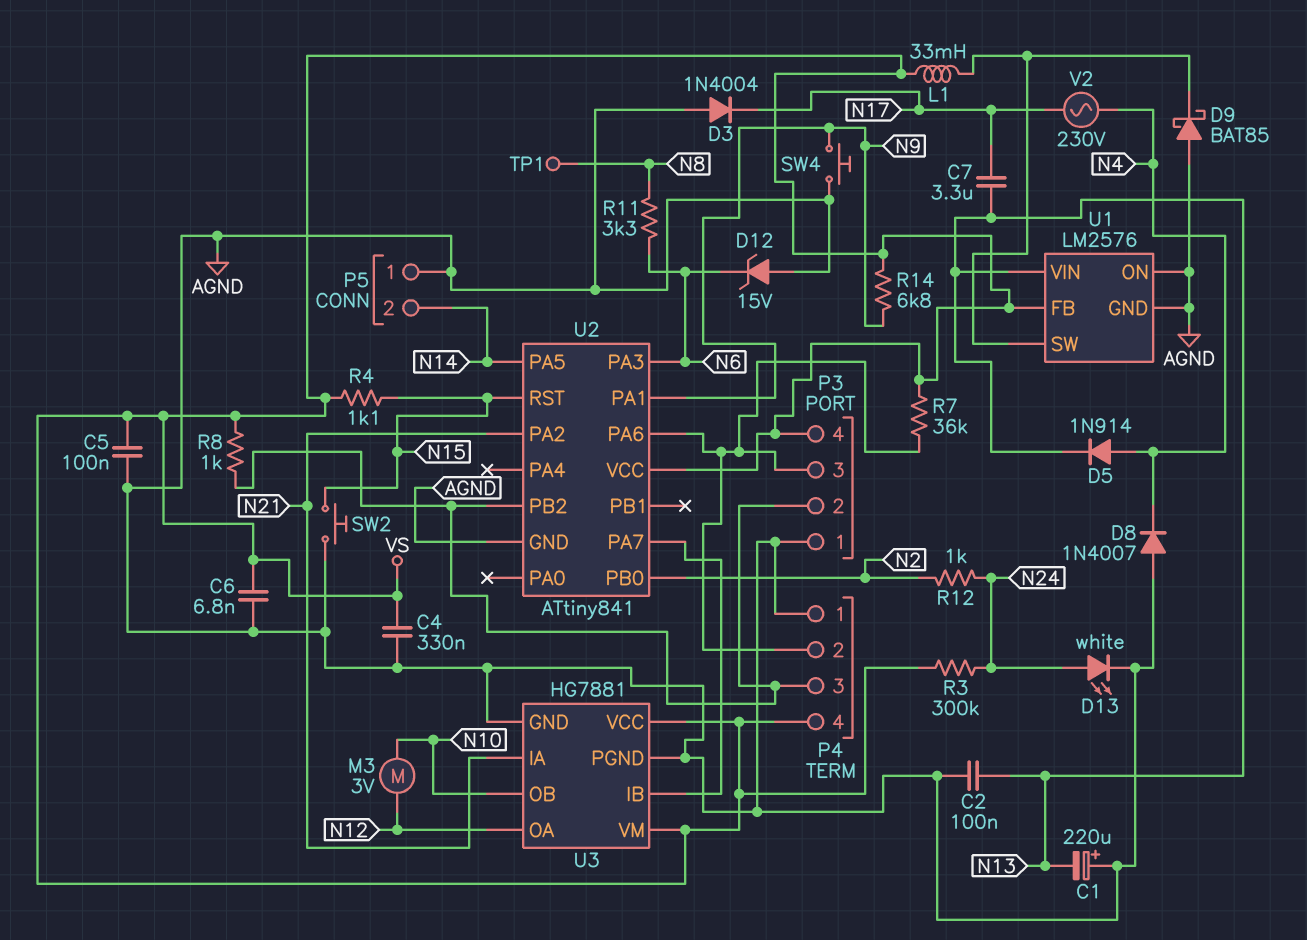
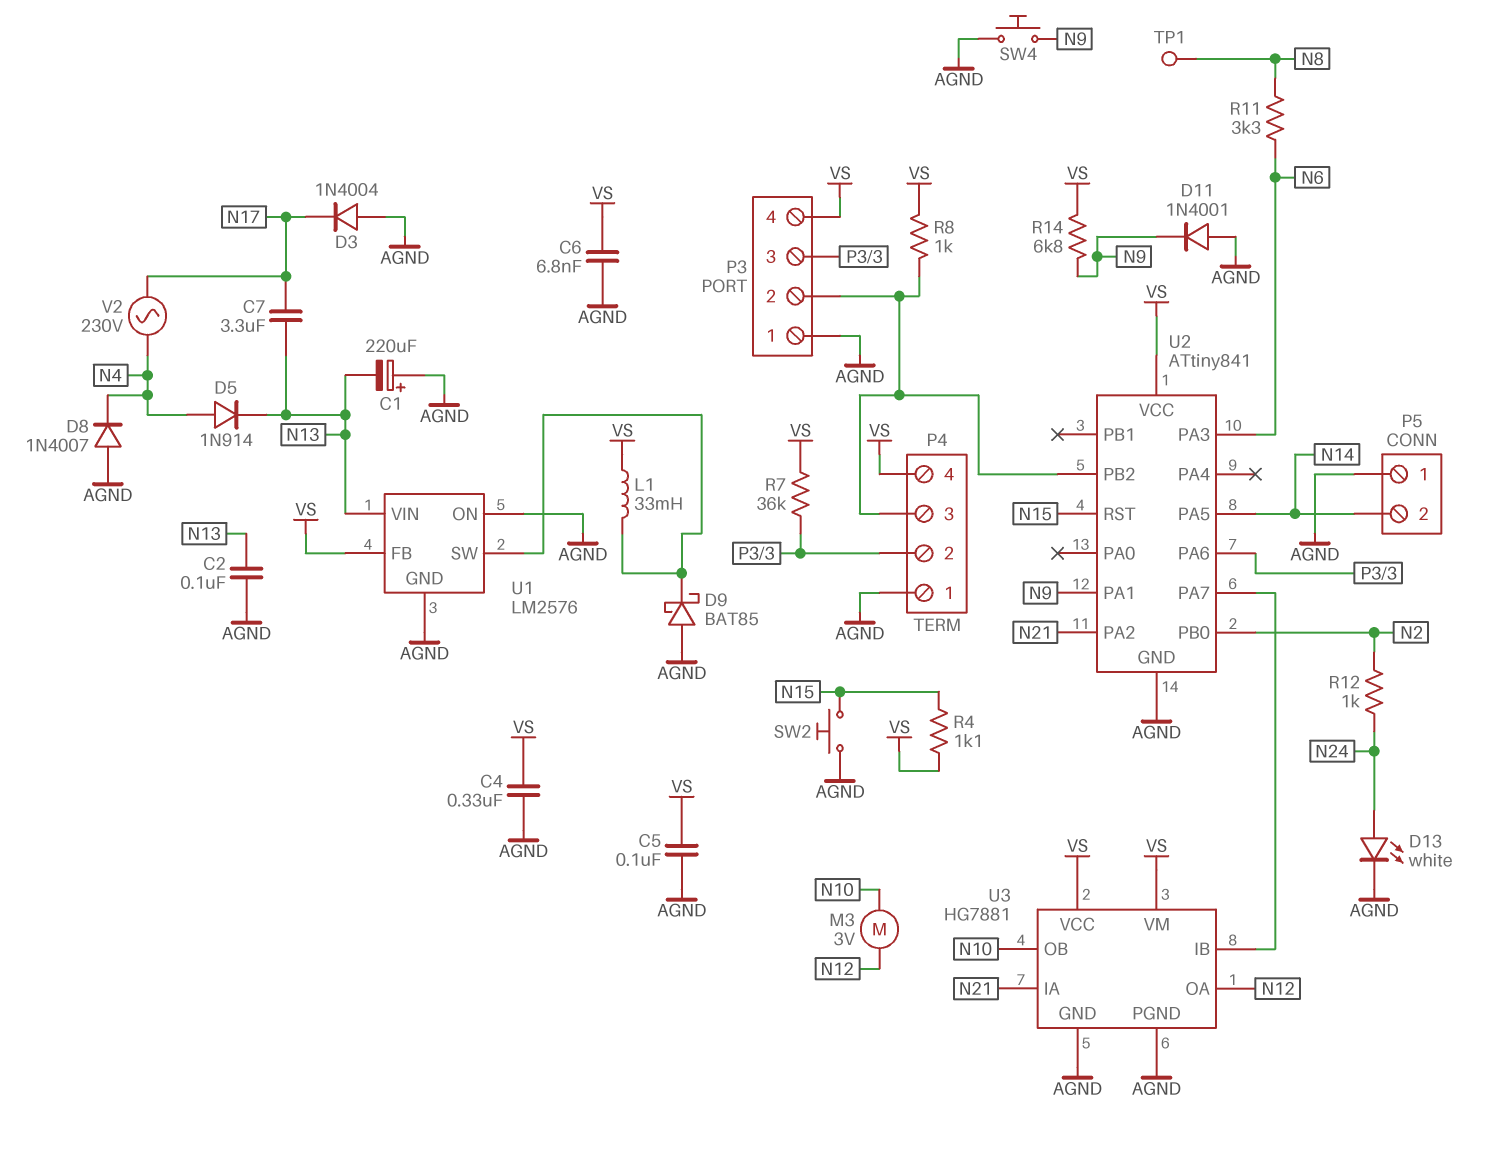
D11: none -> diode 1N4001 (A AGND, K N9)
D12: zener 15V (A AGND, K N6) -> none
R3: 300k (N24, VS) -> none

